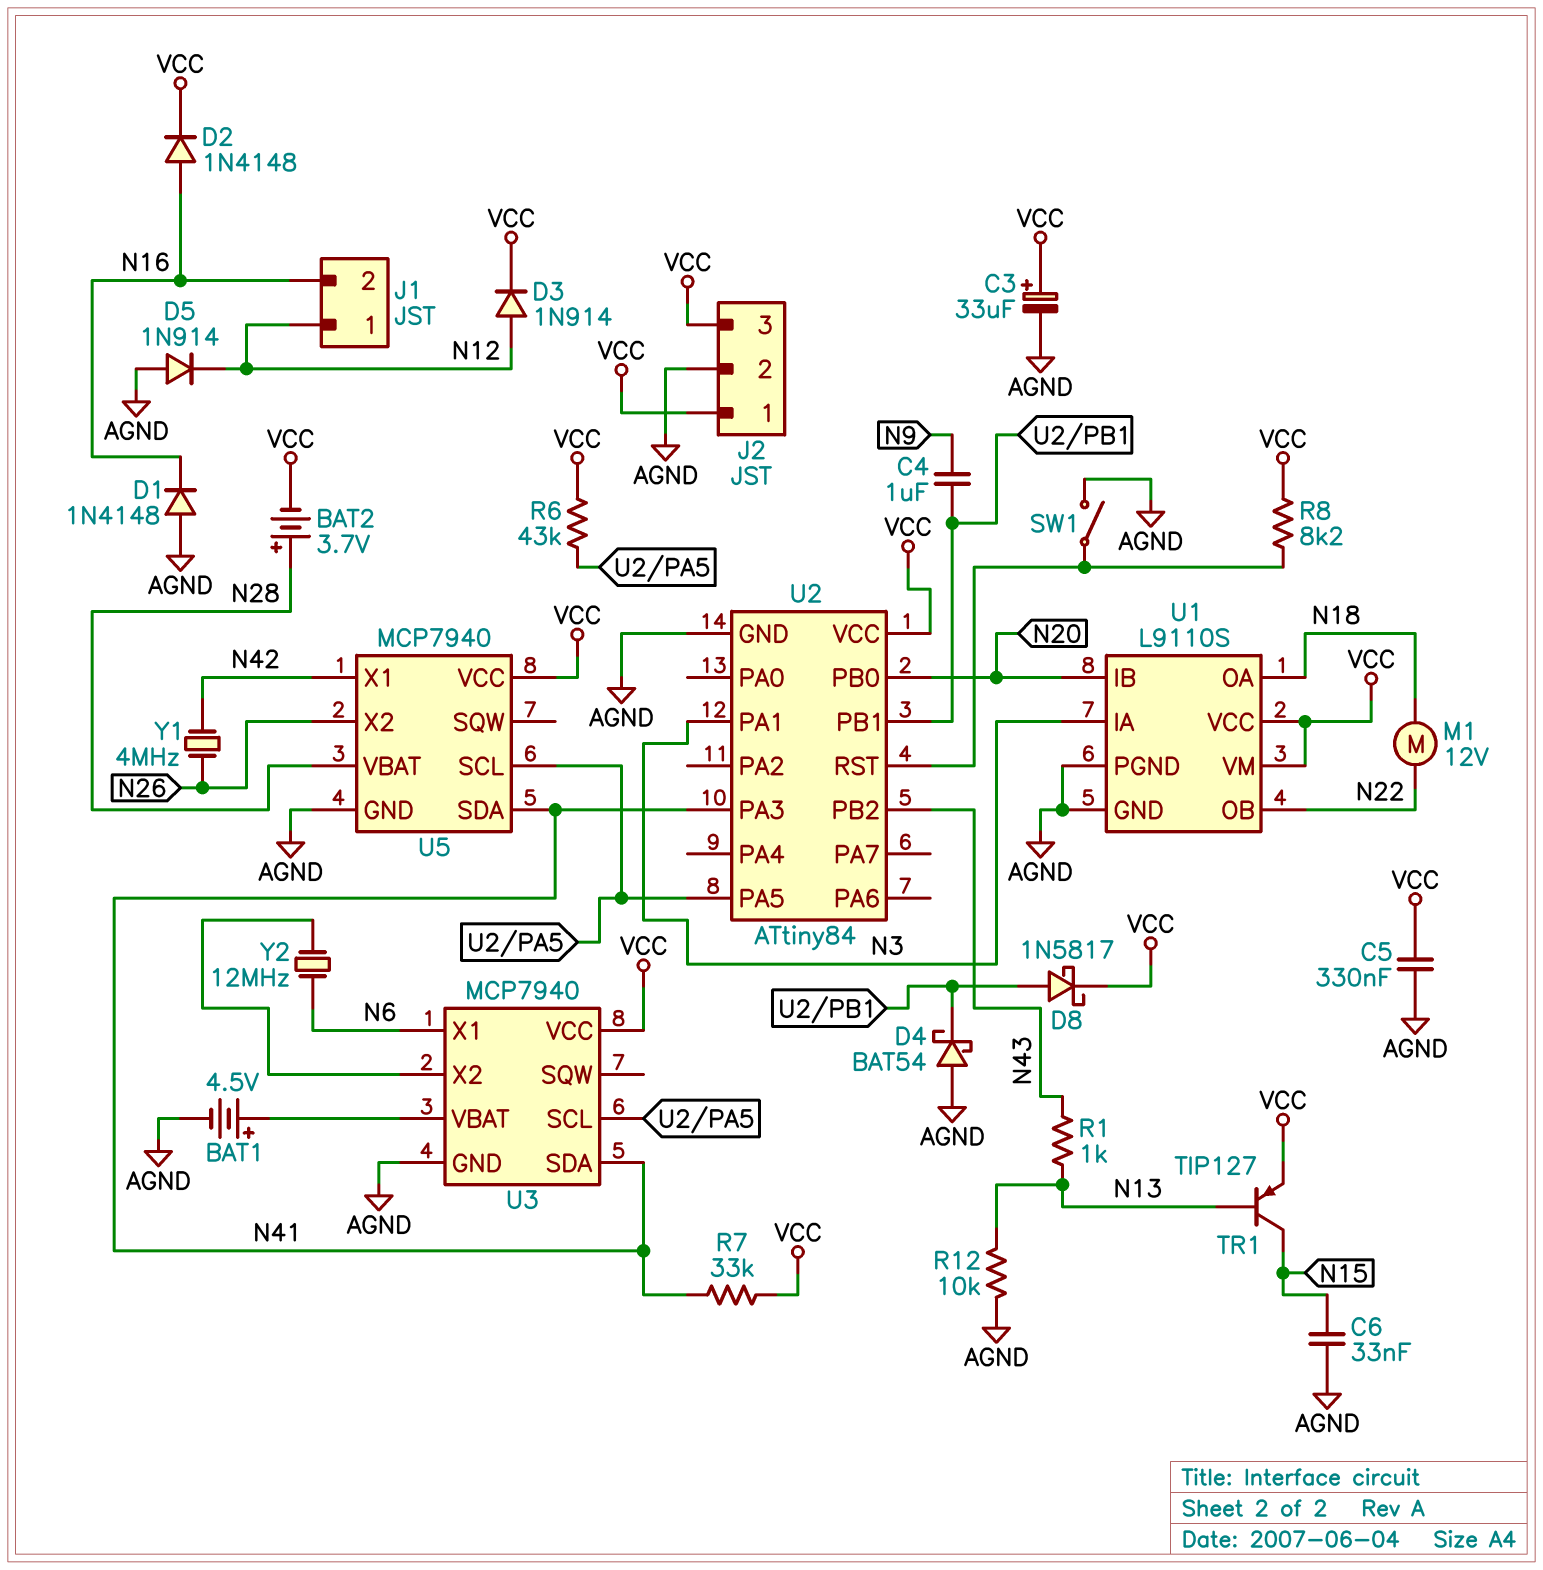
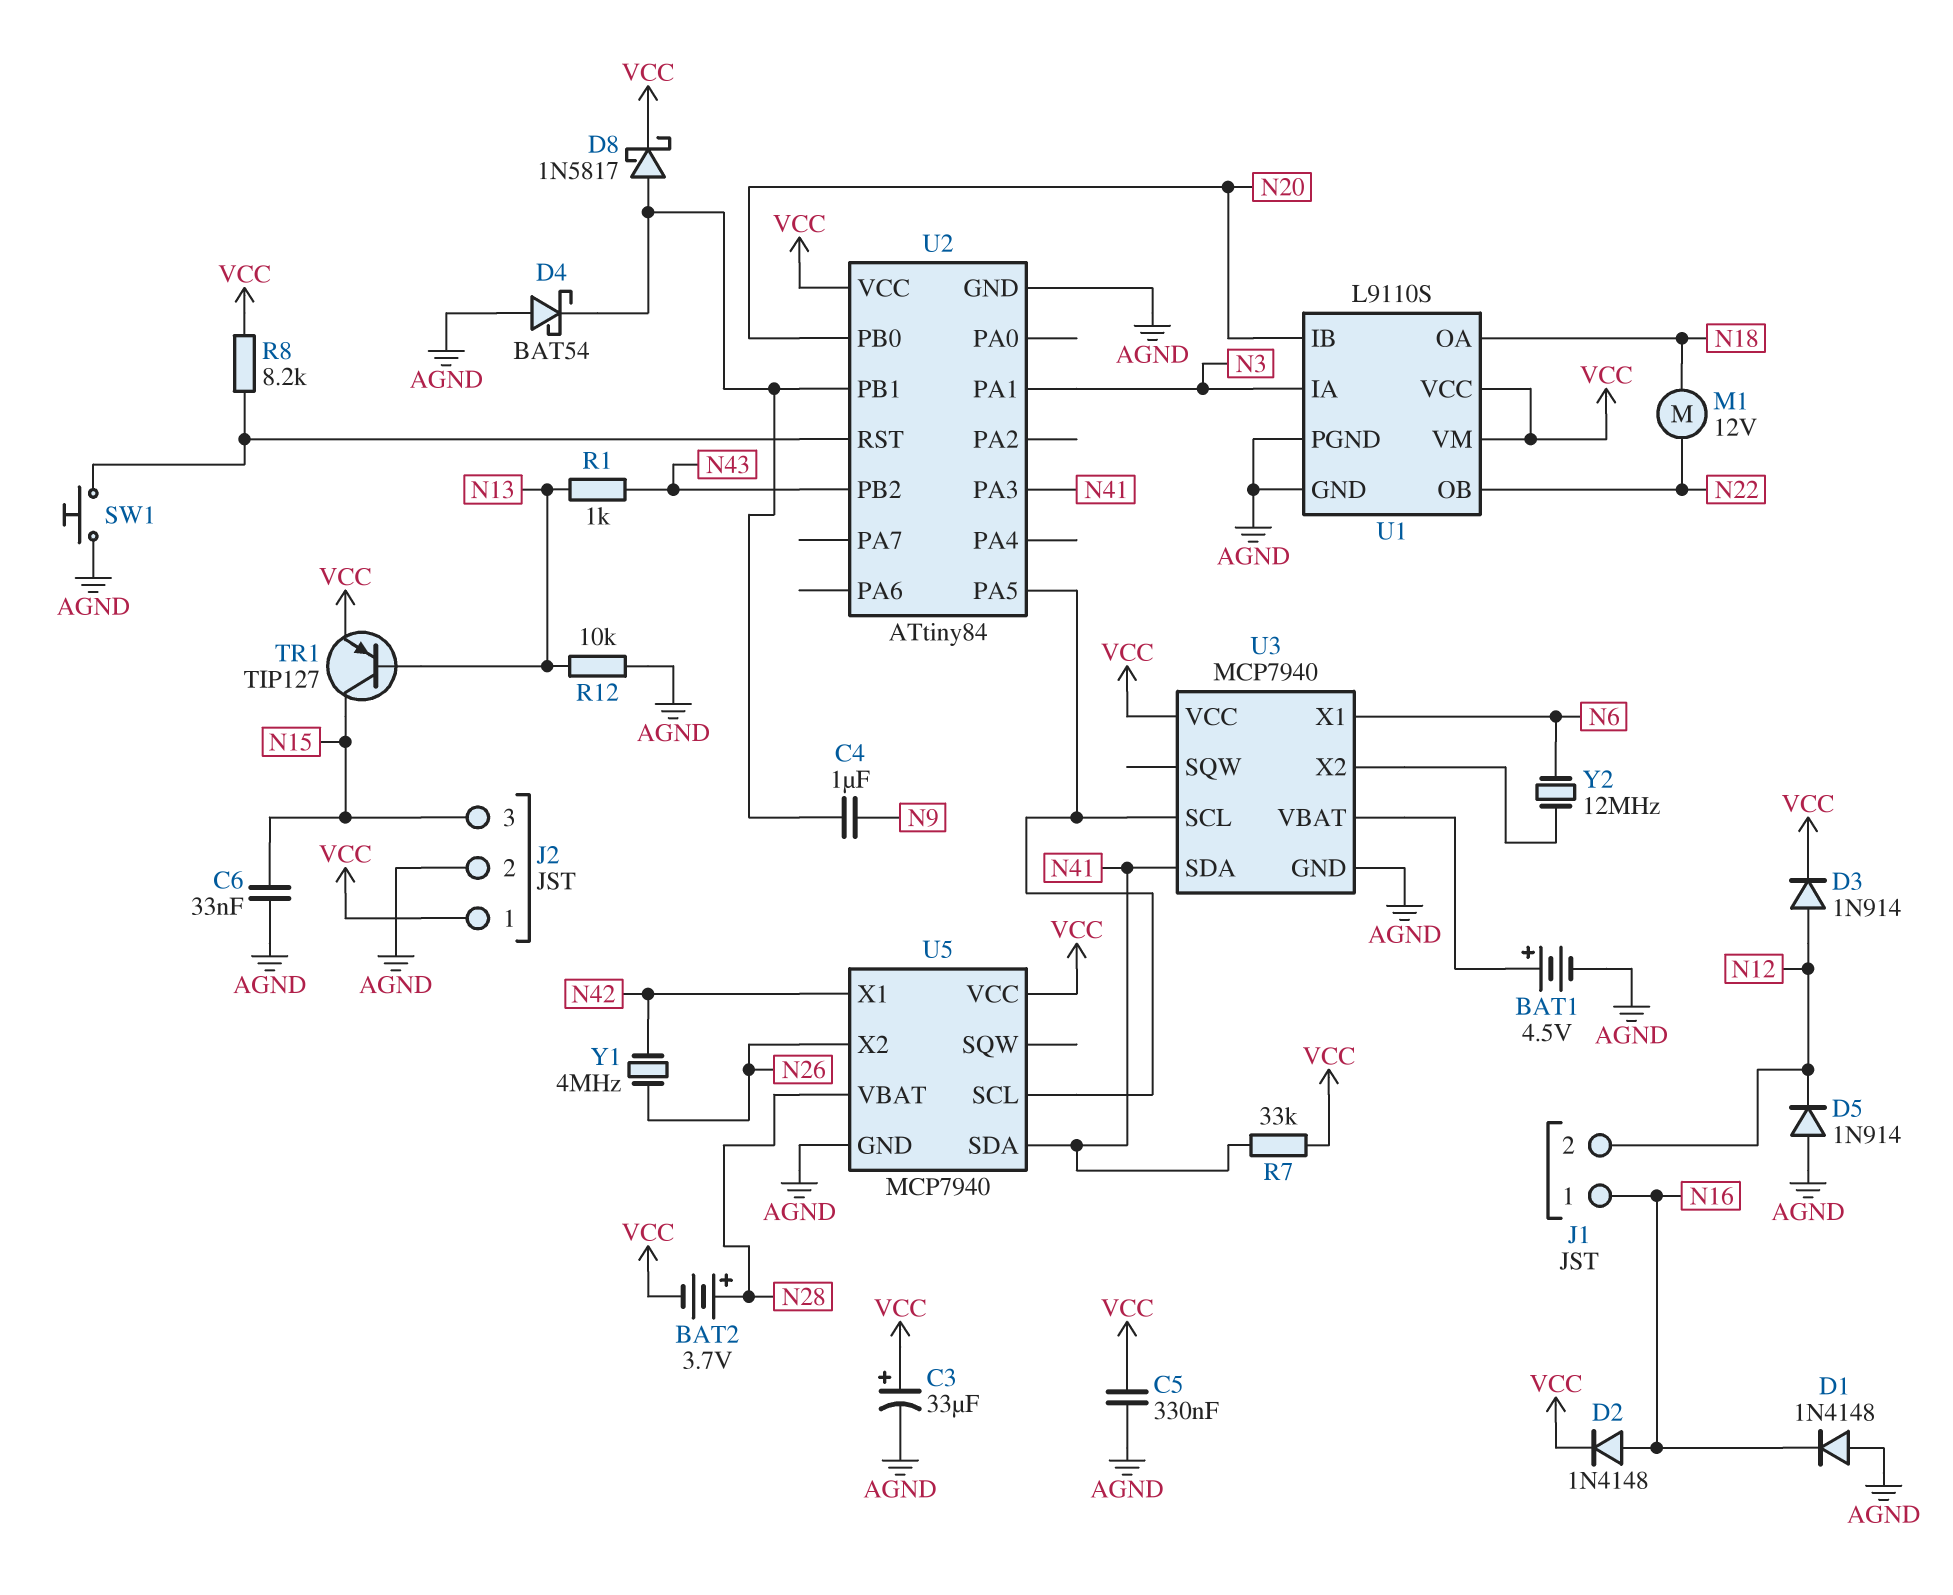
J1 pin 1: N12 -> N16
J1 pin 2: N16 -> N12
J2 pin 3: VCC -> N15
R6: 43k (U2/PA5, VCC) -> none
SW1: switch (AGND, U2/RST) -> button (AGND, U2/RST)

